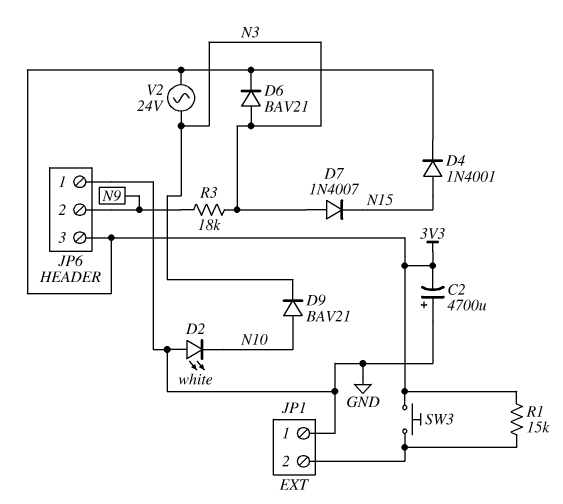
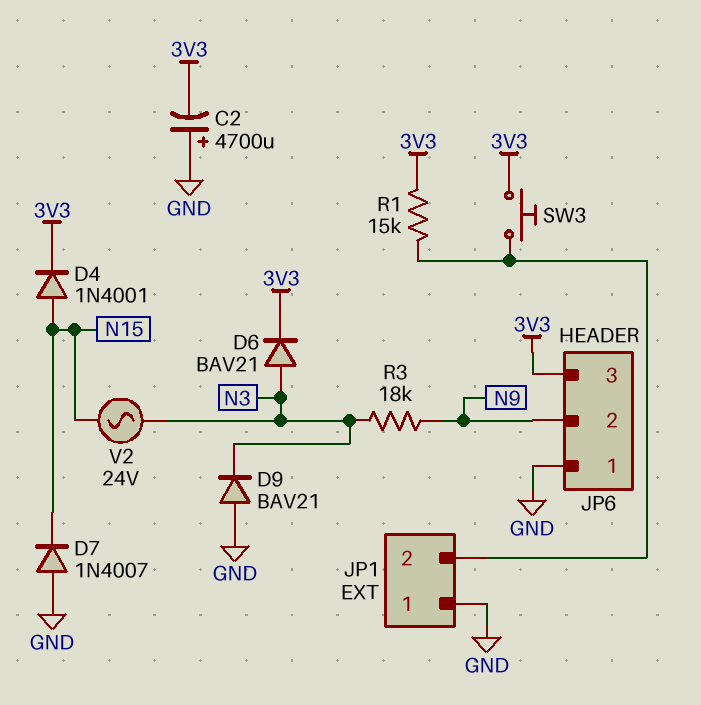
D2: LED white (A GND, K N10) -> none
D7: diode 1N4007 (A N3, K N15) -> diode 1N4007 (A GND, K N15)
D9: diode BAV21 (A N10, K N3) -> diode BAV21 (A GND, K N3)
V2: AC 24V (3V3, N3) -> AC 24V (N3, N15)

